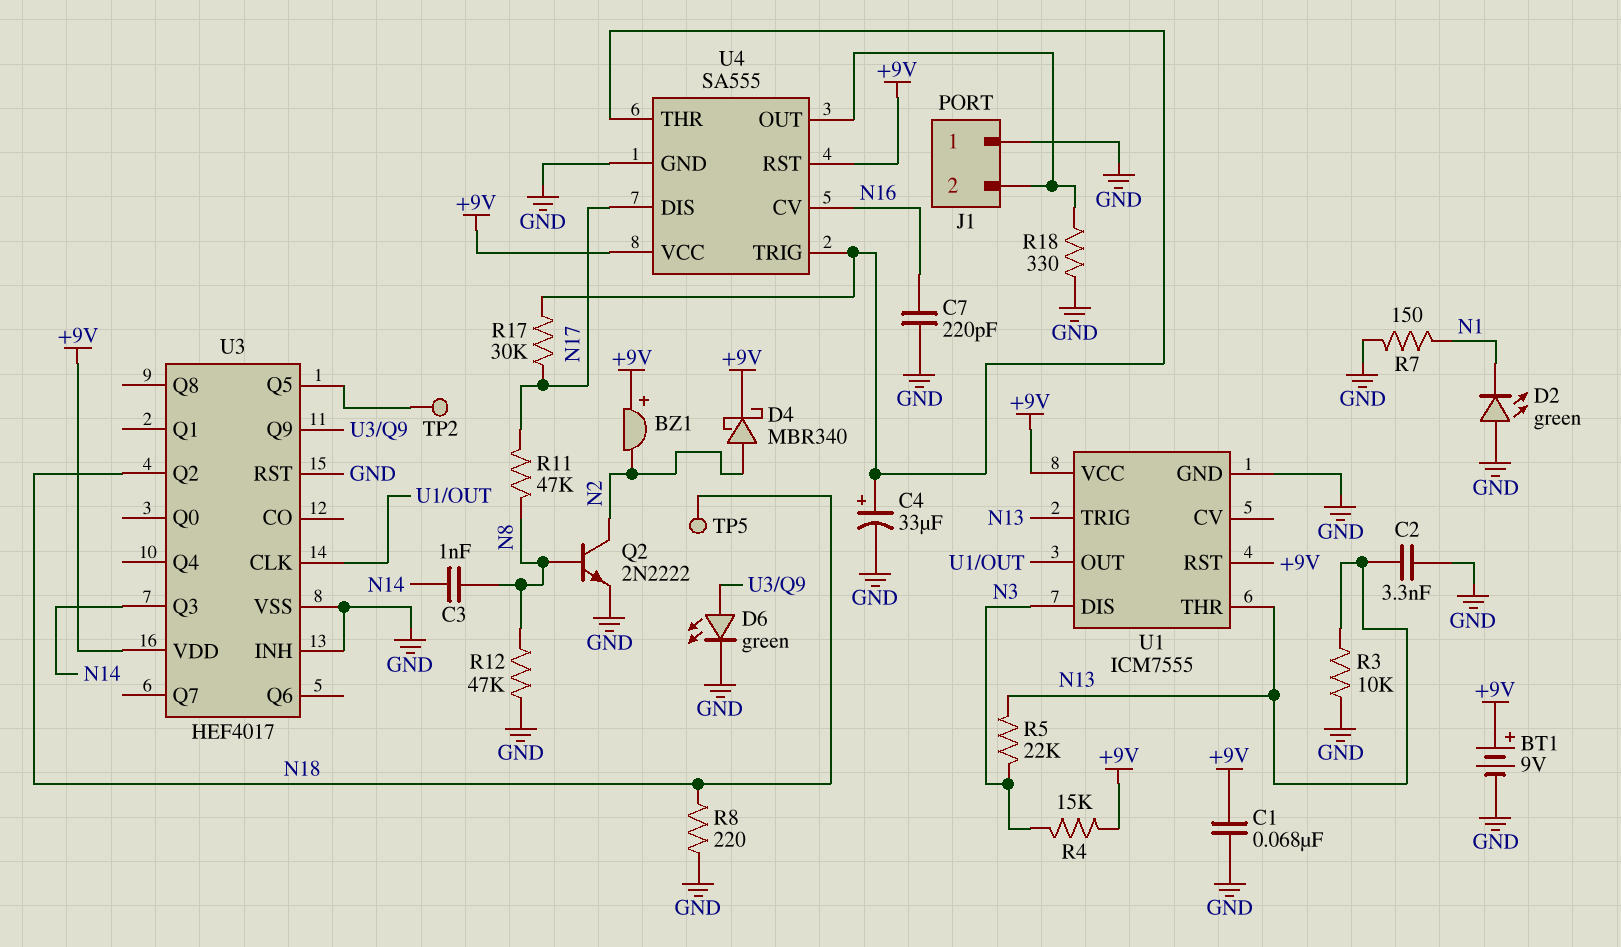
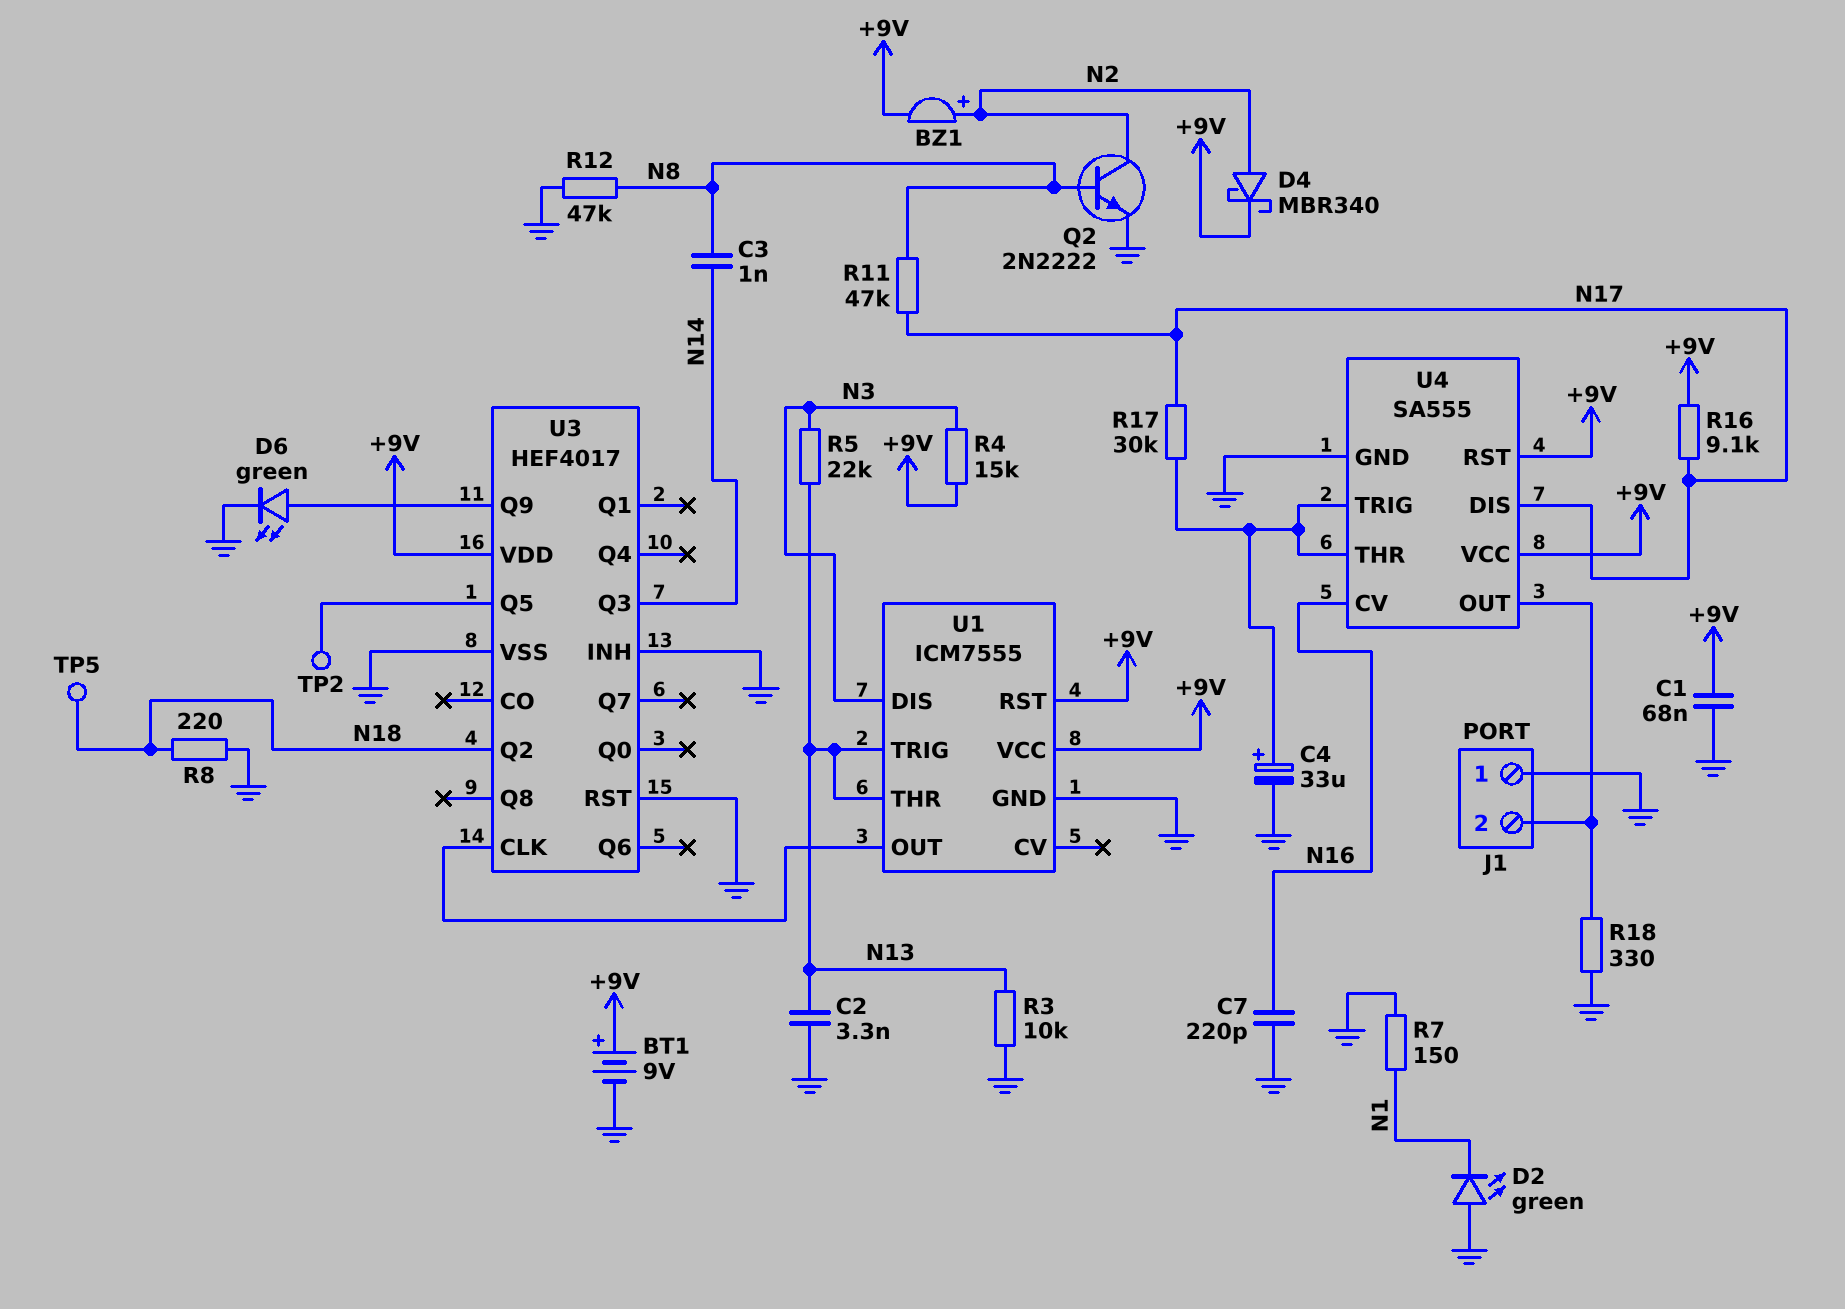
BZ1: buzzer (plus +9V, minus N2) -> buzzer (plus N2, minus +9V)
R16: none -> 9.1k (+9V, N17)

